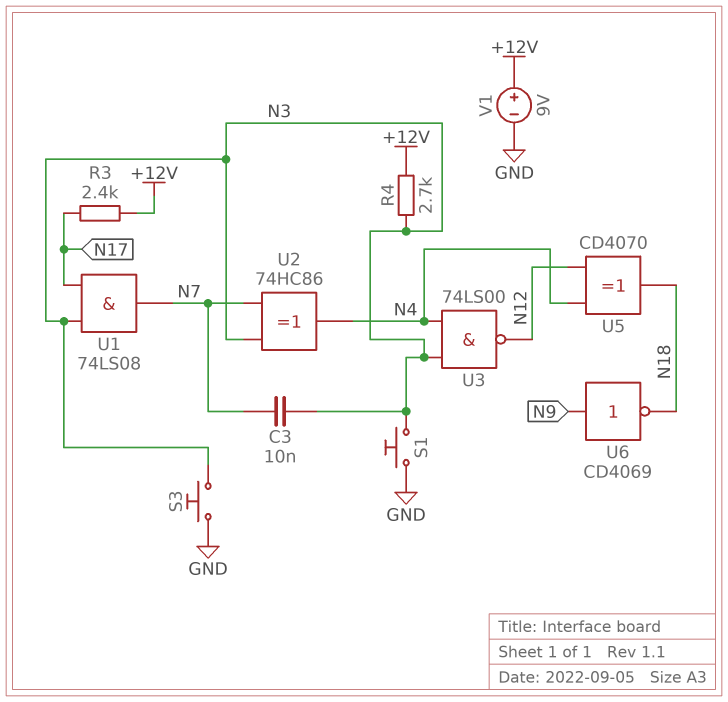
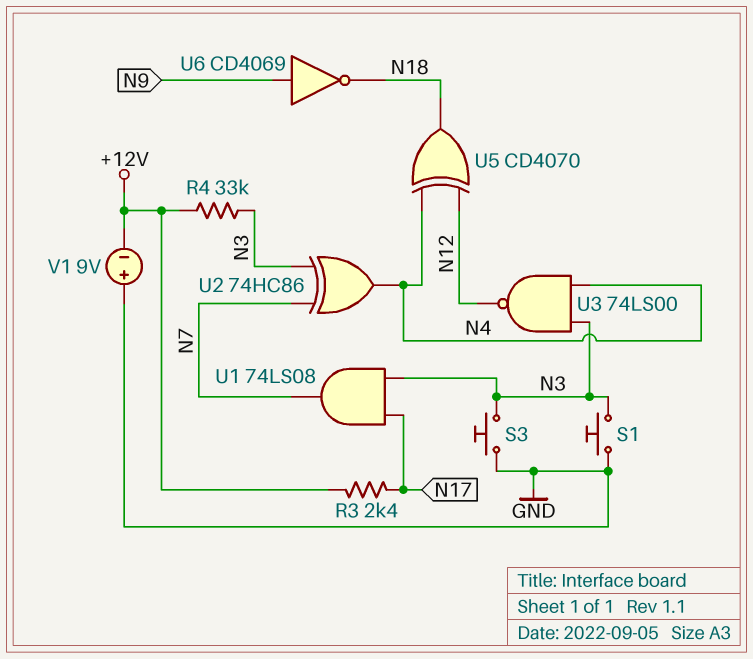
C3: 10nF (N3, N7) -> none
R4: 2.7k (+12V, N3) -> 33k (+12V, N3)
V1: 9V (plus +12V, minus GND) -> 9V (plus GND, minus +12V)

